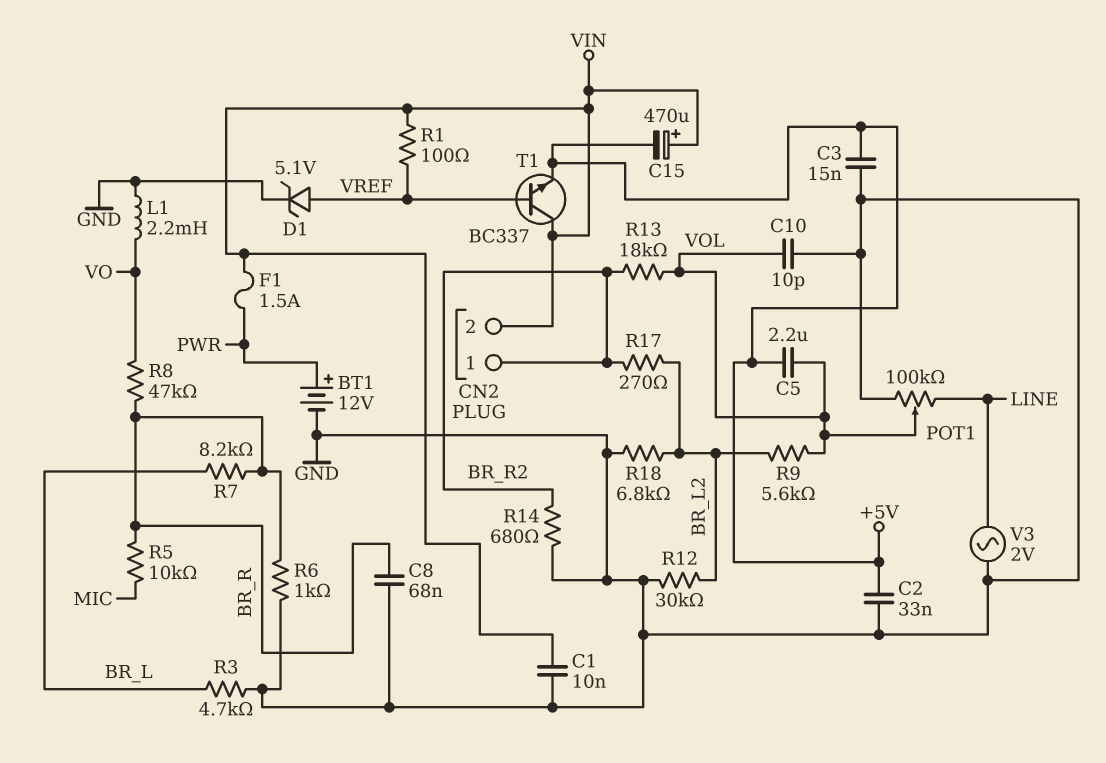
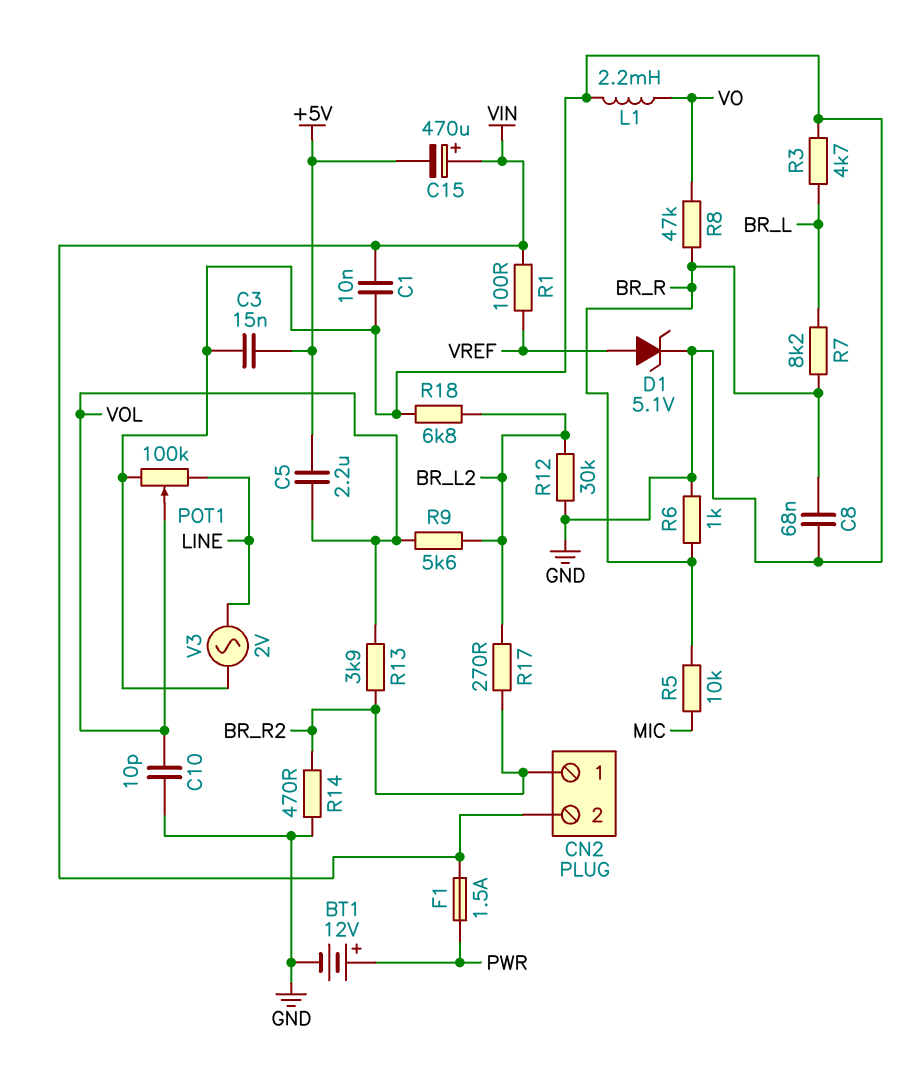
C2: 33nF (+5V, GND) -> none
R13: 18k (BR_R2, VOL) -> 3.9k (BR_R2, VOL)
R14: 680 (BR_R2, GND) -> 470 (BR_R2, GND)
T1: NPN BC337 (B VREF, C VIN, E +5V) -> none

